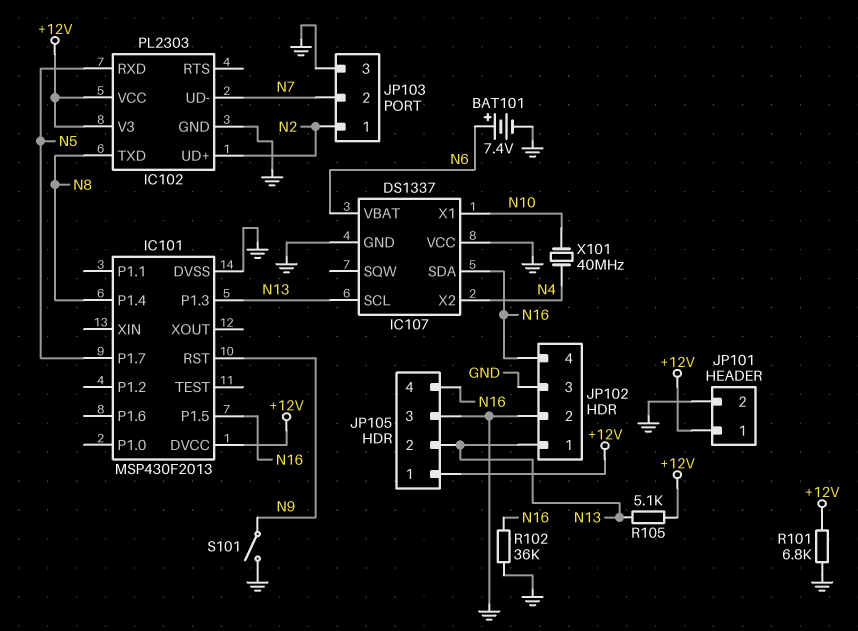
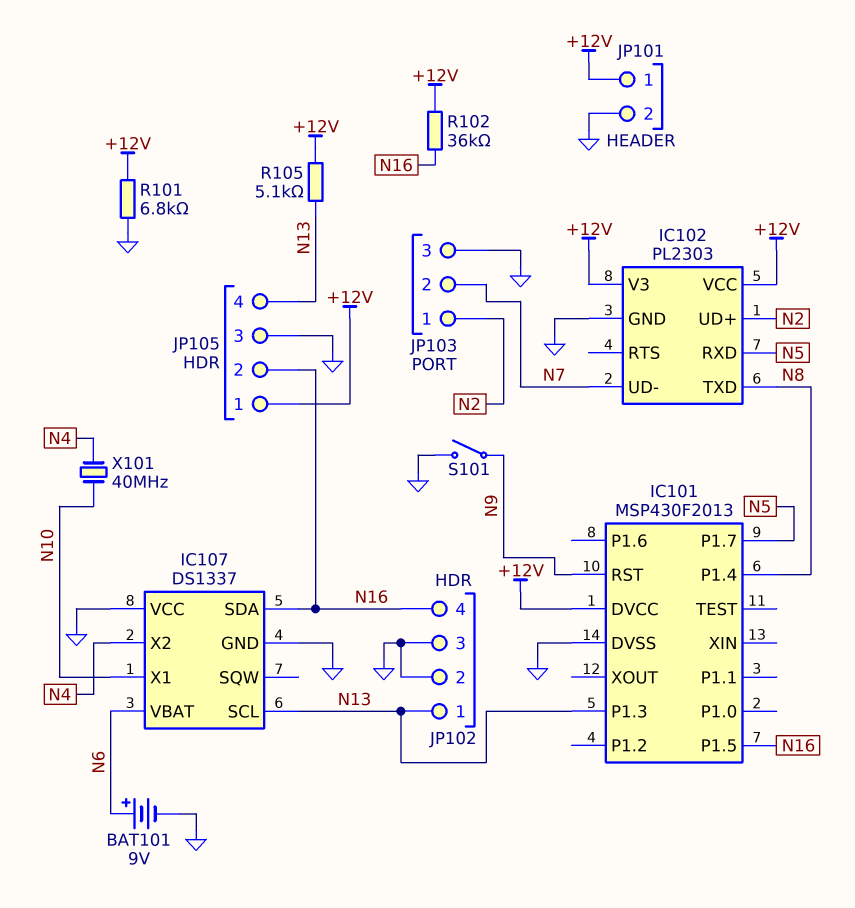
BAT101: 7.4V (plus N6, minus GND) -> 9V (plus N6, minus GND)
JP105 pin 2: N13 -> N16
JP105 pin 4: N16 -> N13
R102: 36k (GND, N16) -> 36k (+12V, N16)

